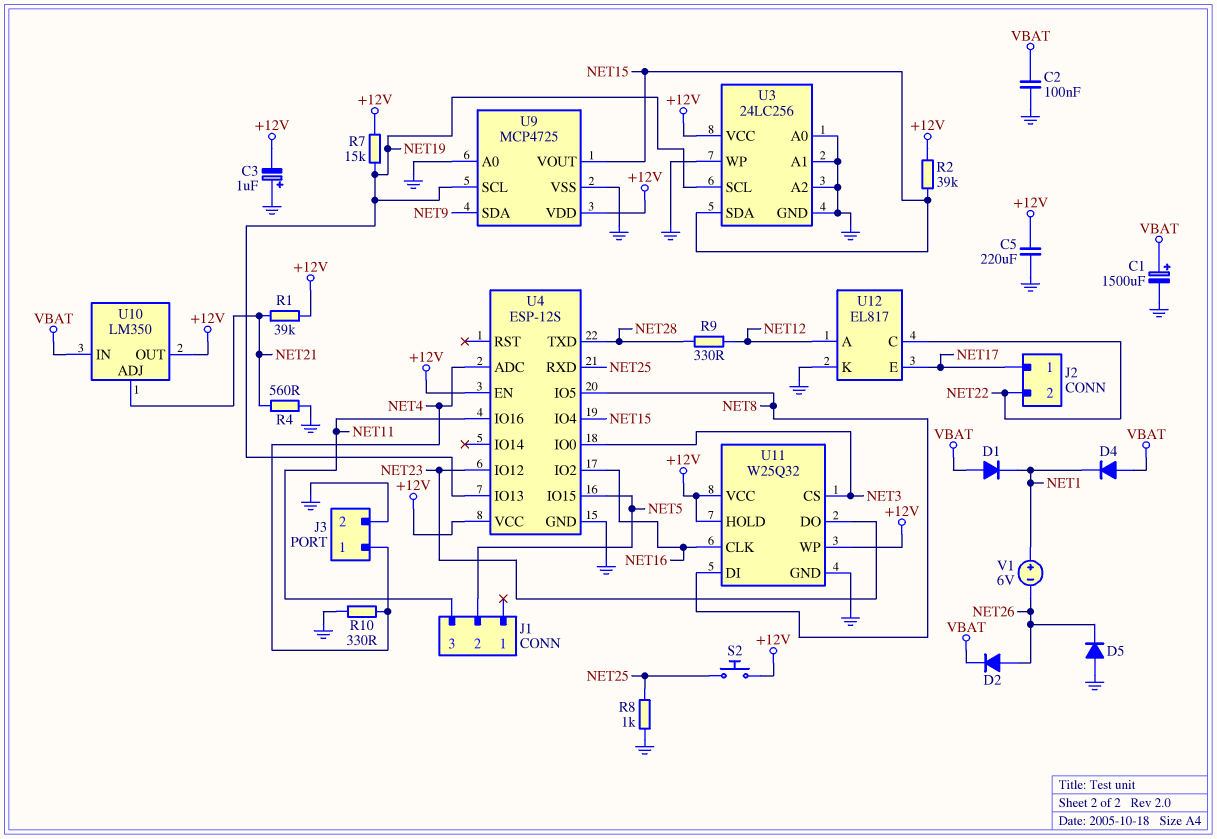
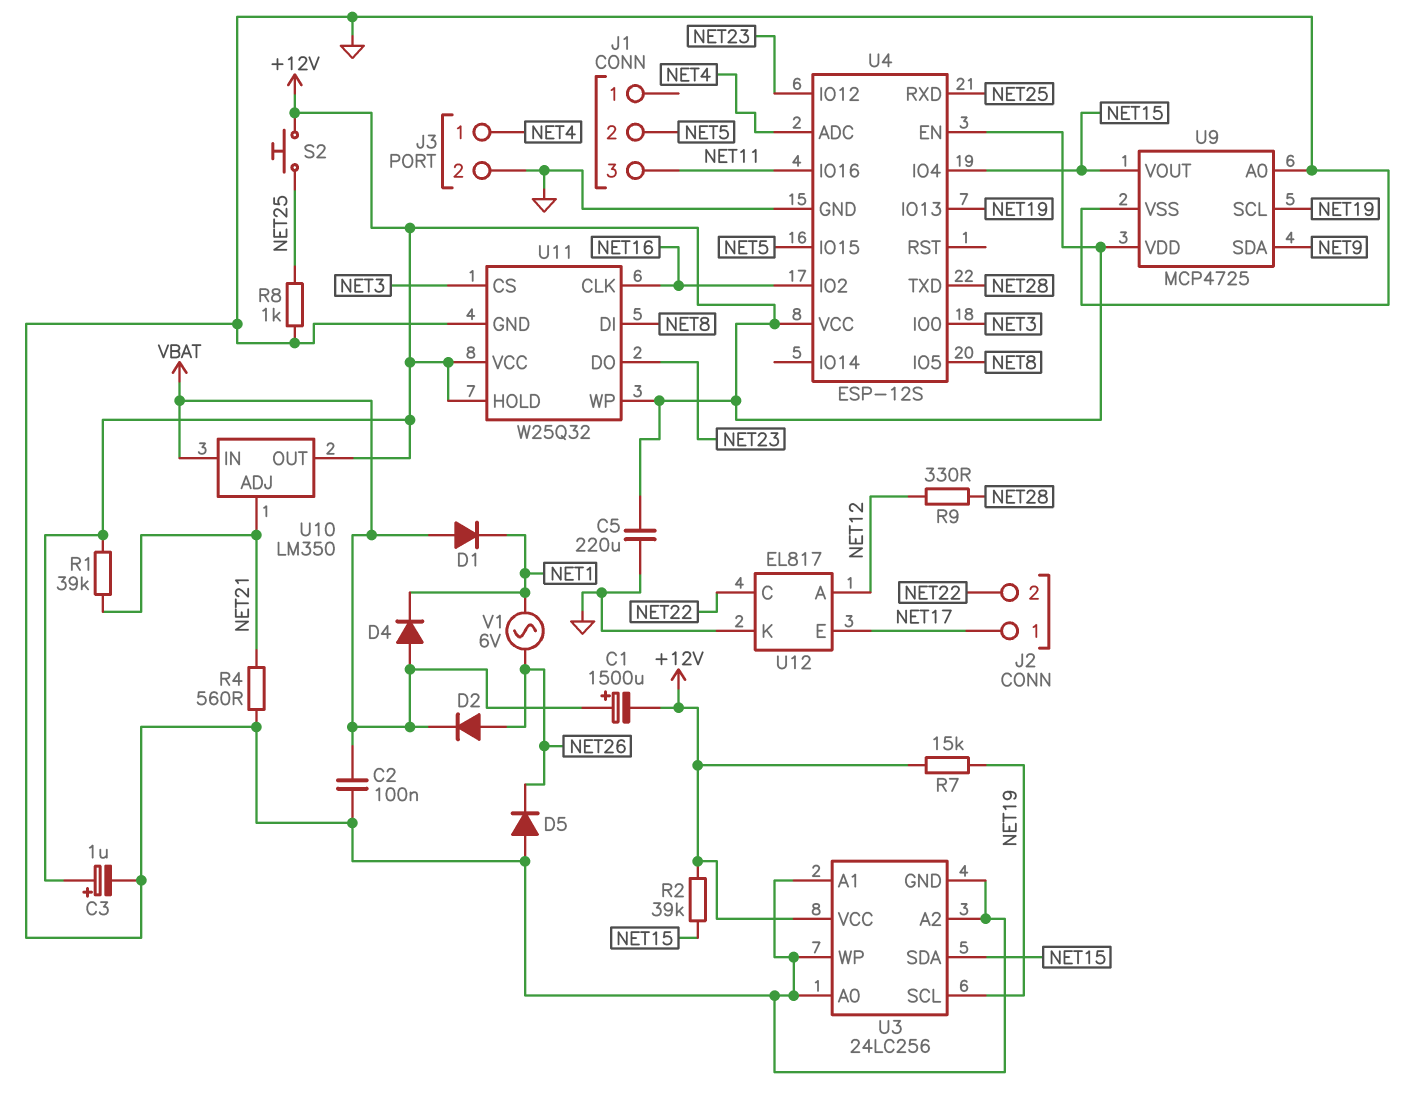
C1: 1500uF (plus VBAT, minus GND) -> 1500uF (plus VBAT, minus +12V)
C3: 1uF (plus GND, minus +12V) -> 1uF (plus +12V, minus GND)
R10: 330 (GND, NET4) -> none
V1: 6V (plus NET1, minus NET26) -> AC 6V (NET1, NET26)

